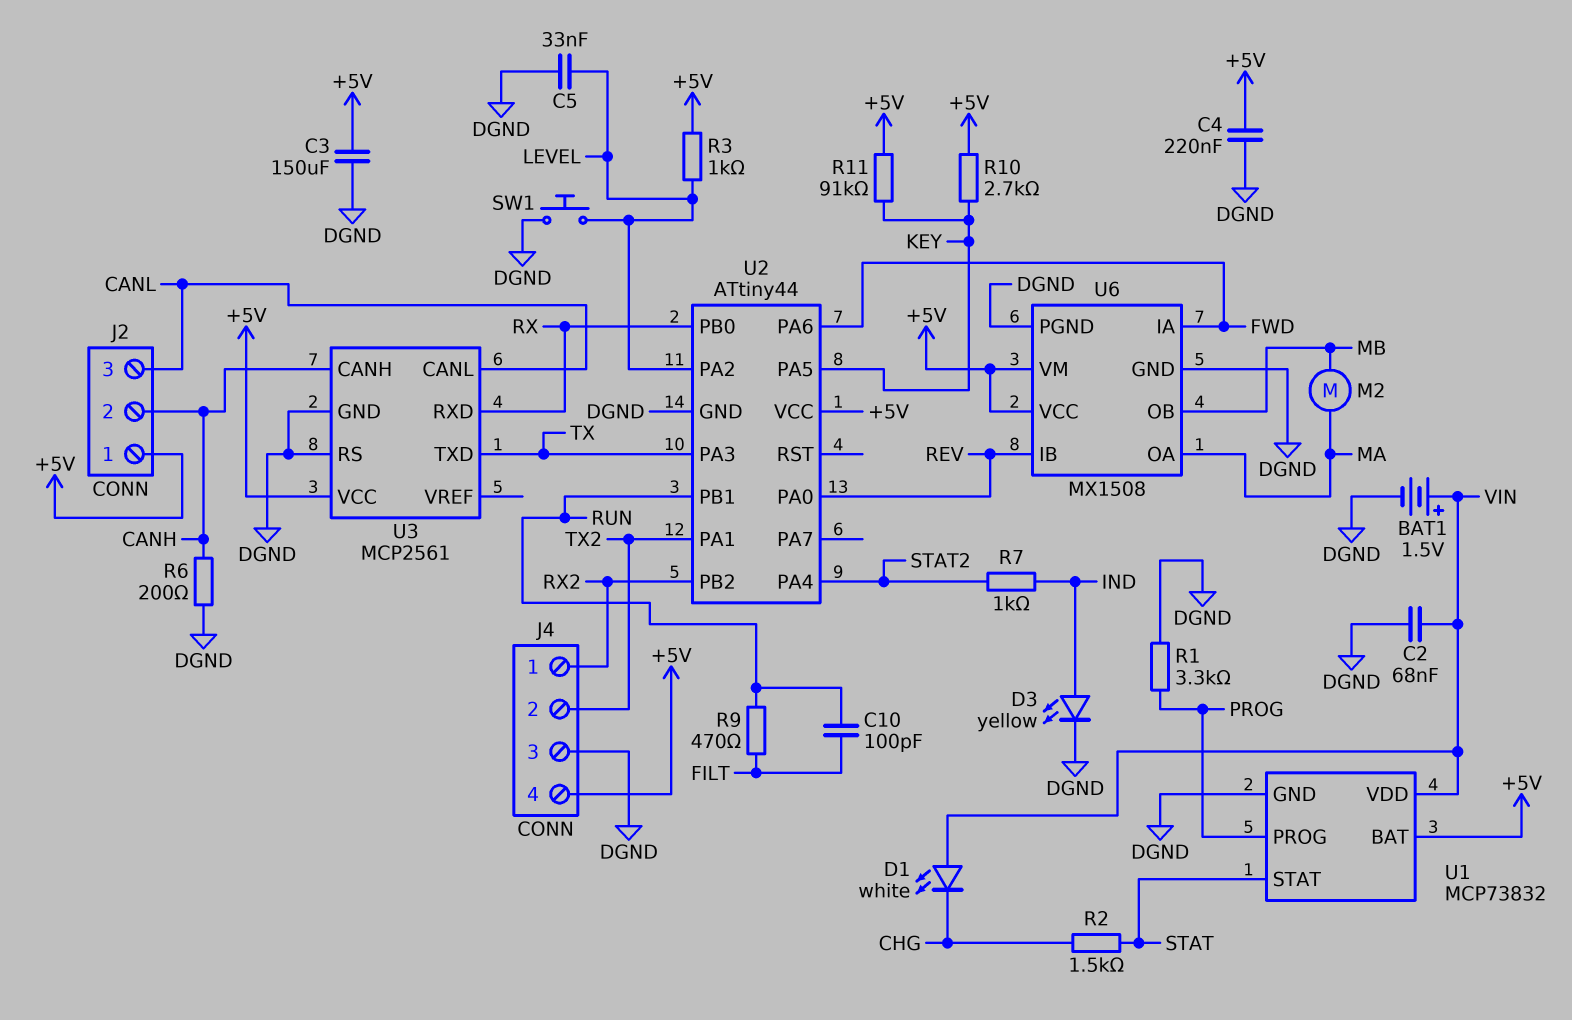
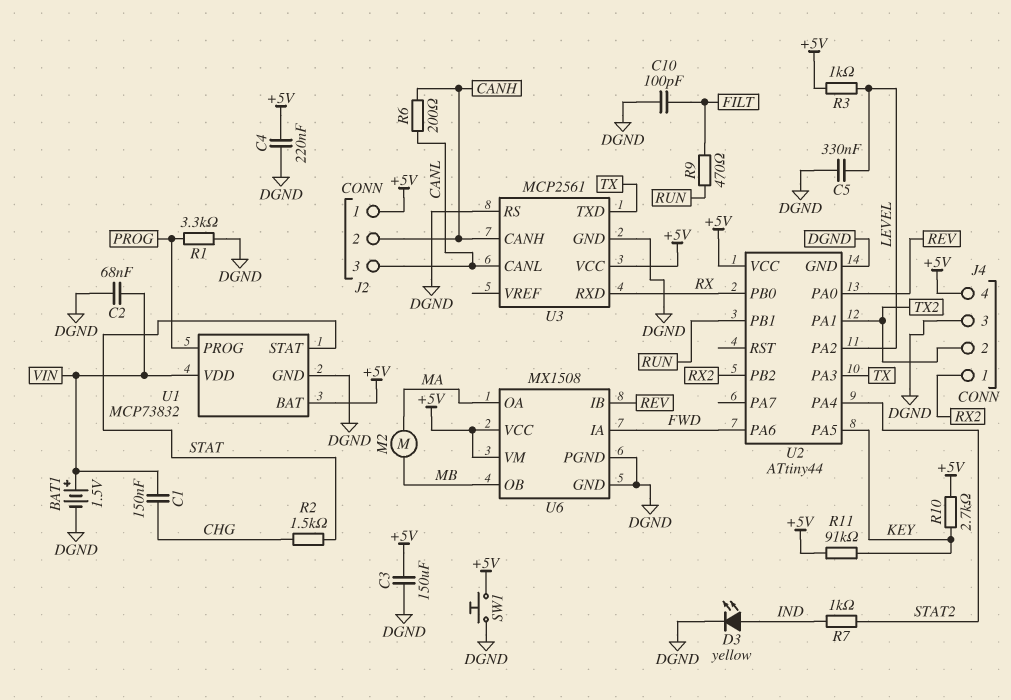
C1: none -> 150nF (CHG, VIN)
C5: 33nF (DGND, LEVEL) -> 330nF (DGND, LEVEL)
C10: 100pF (FILT, RUN) -> 100pF (DGND, FILT)
D1: LED white (A VIN, K CHG) -> none
R6: 200 (CANH, DGND) -> 200 (CANH, CANL)
SW1: button (DGND, LEVEL) -> button (+5V, DGND)

